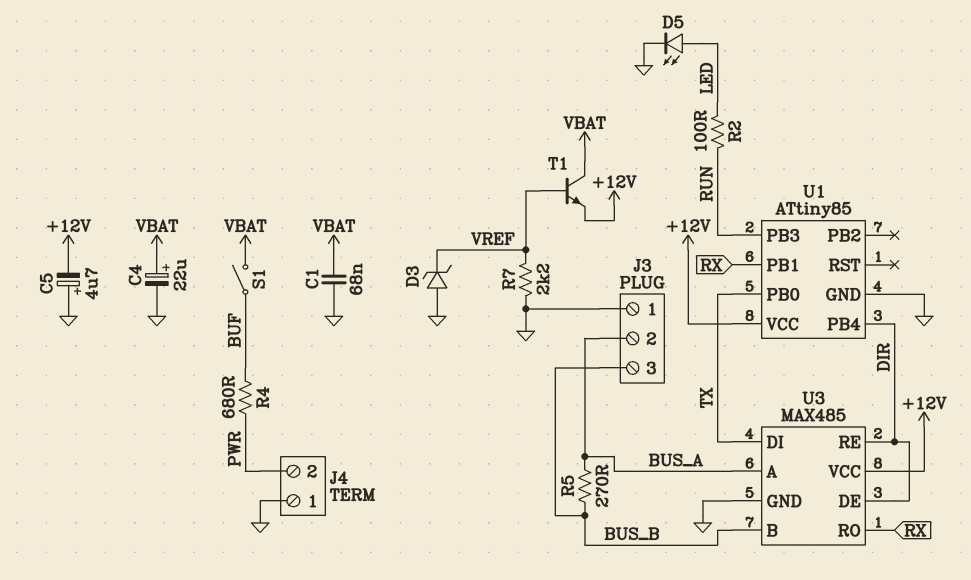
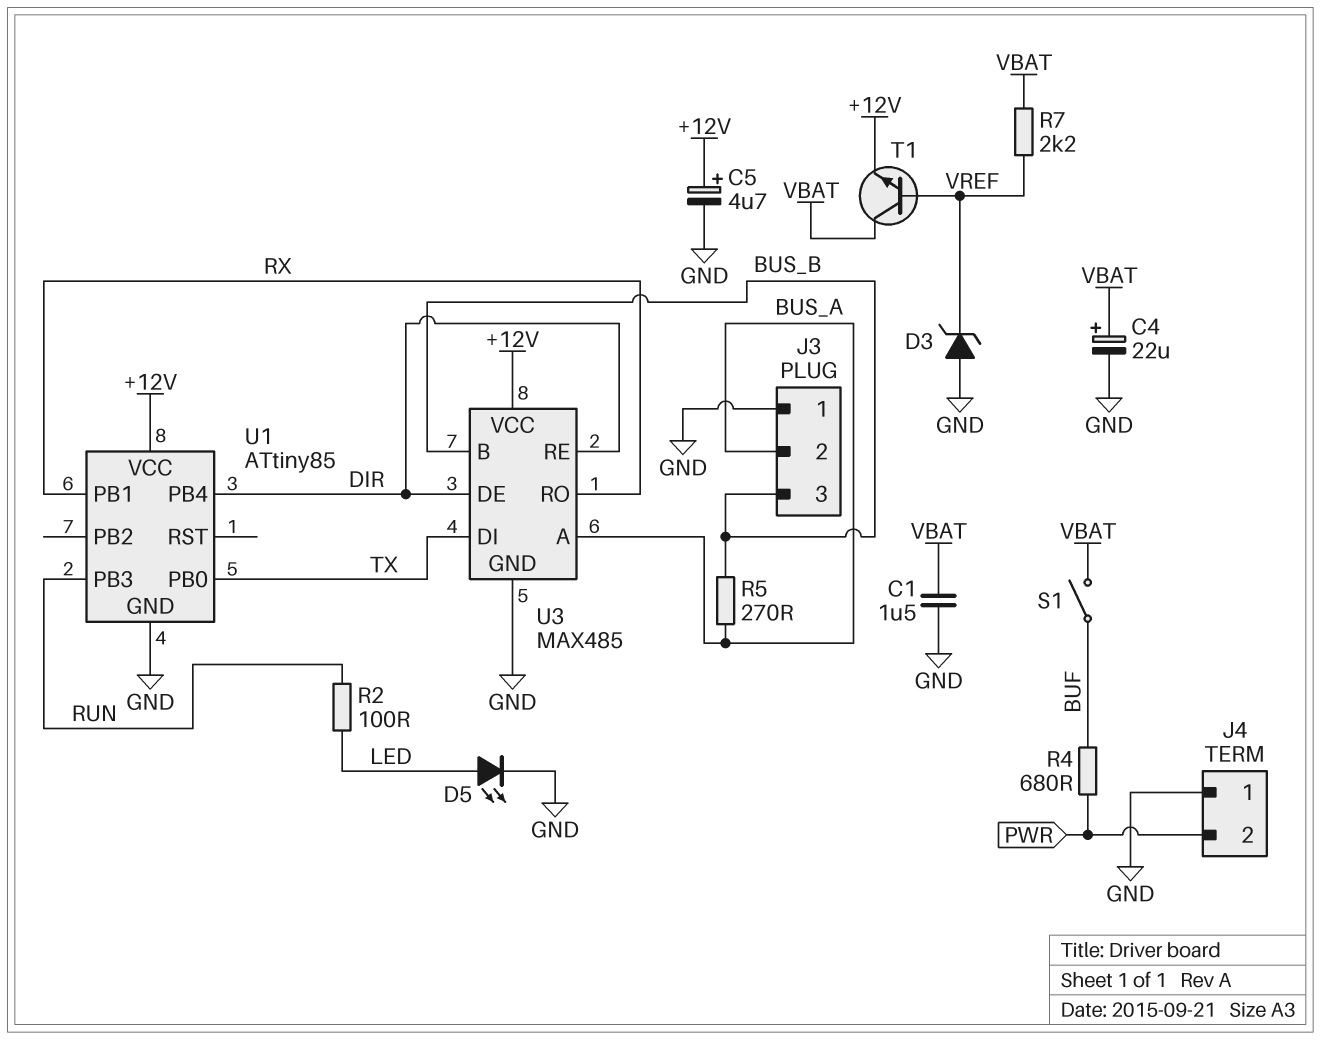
C1: 68nF (GND, VBAT) -> 1.5uF (GND, VBAT)
C5: 4.7uF (plus GND, minus +12V) -> 4.7uF (plus +12V, minus GND)
R7: 2.2k (GND, VREF) -> 2.2k (VBAT, VREF)

